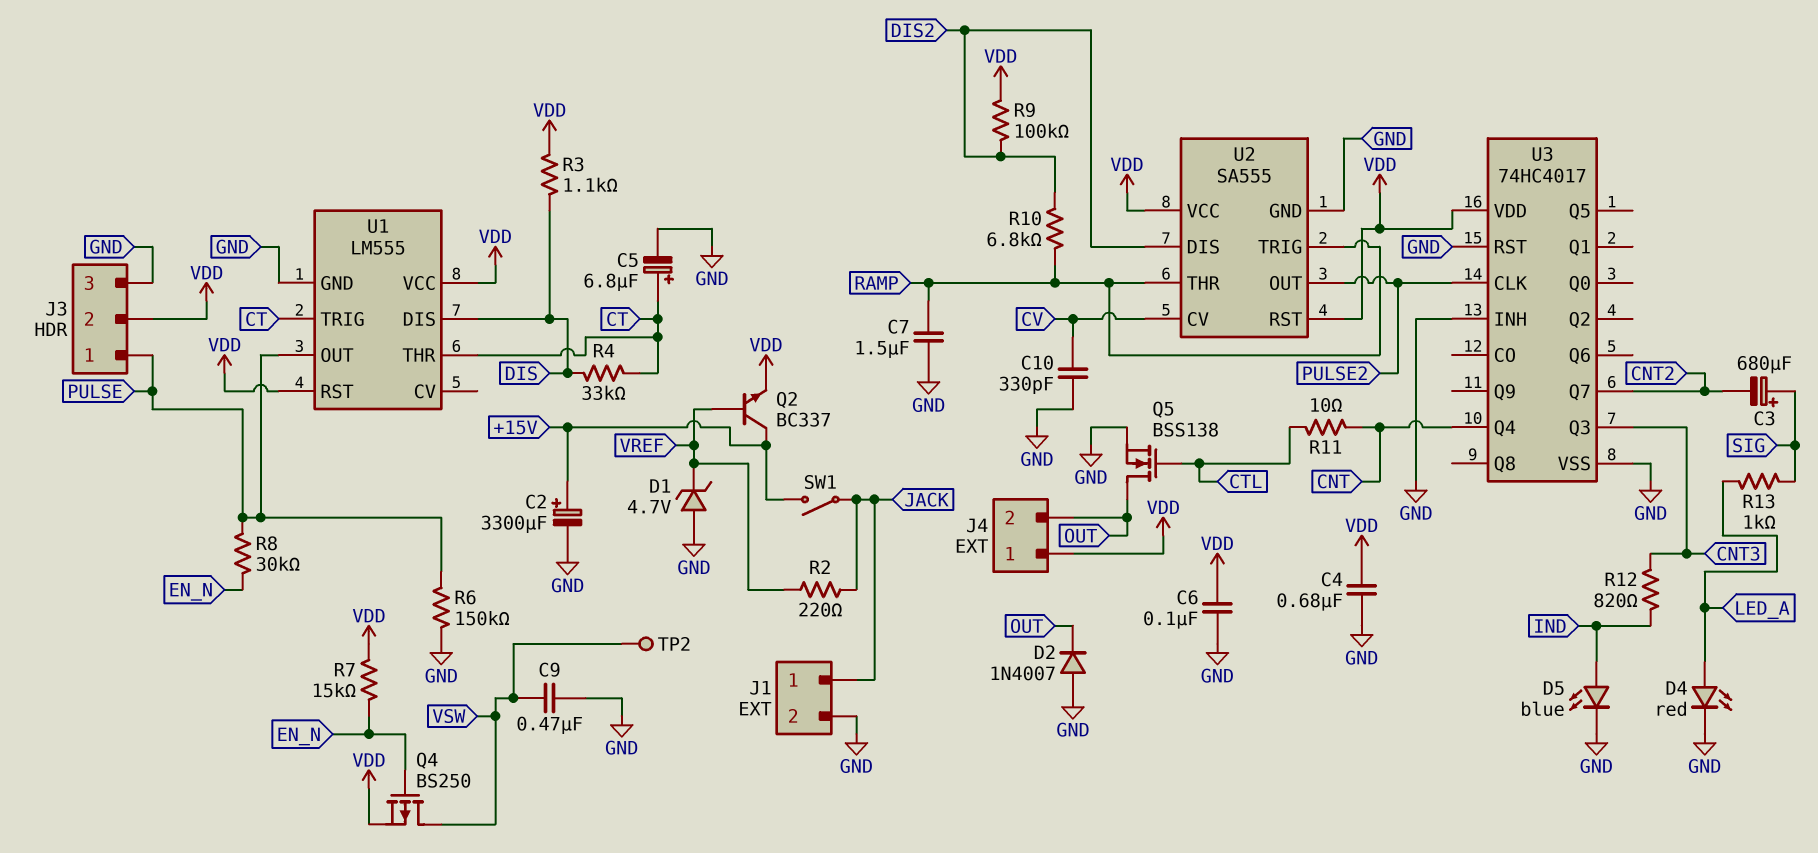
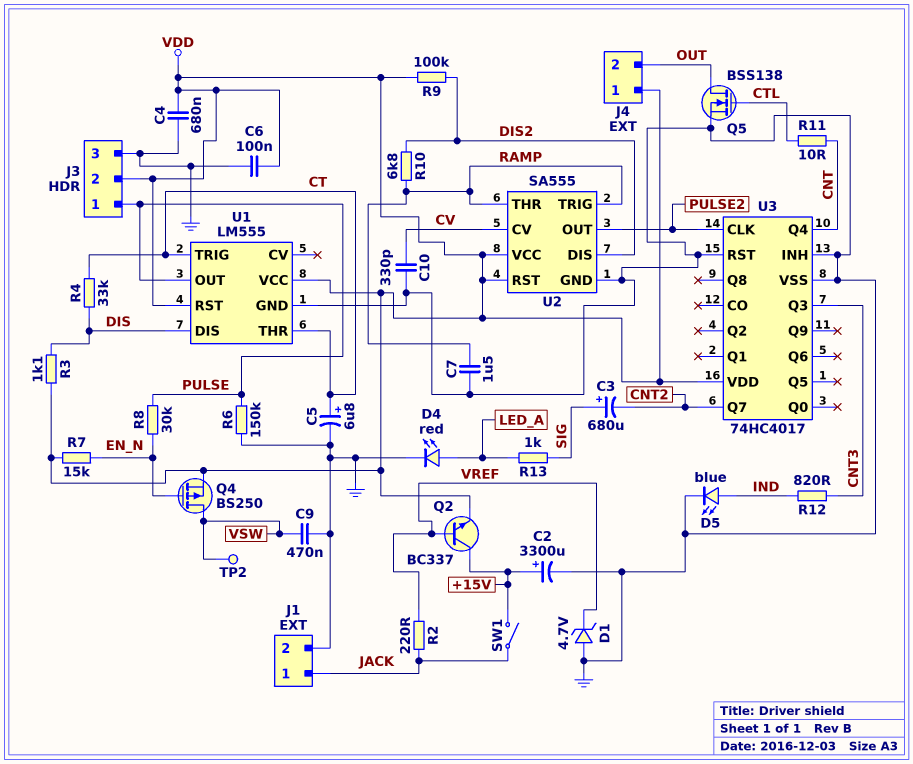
D2: diode 1N4007 (A GND, K OUT) -> none

